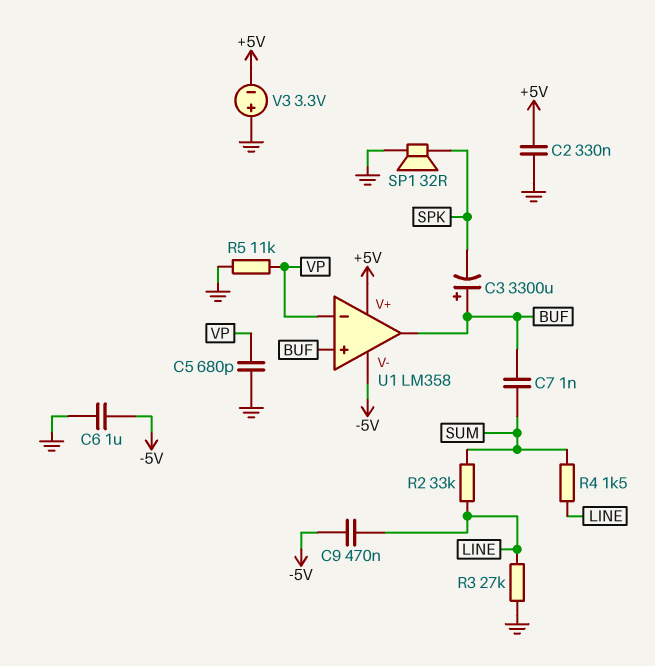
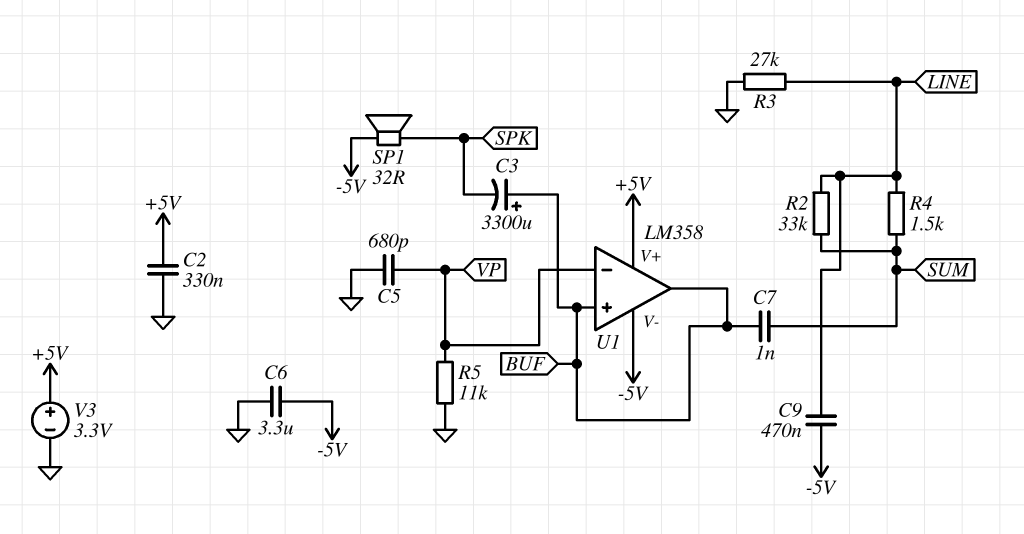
C6: 1uF (-5V, GND) -> 3.3uF (-5V, GND)
SP1: speaker 32R (GND, SPK) -> speaker 32R (-5V, SPK)
V3: 3.3V (plus GND, minus +5V) -> 3.3V (plus +5V, minus GND)

